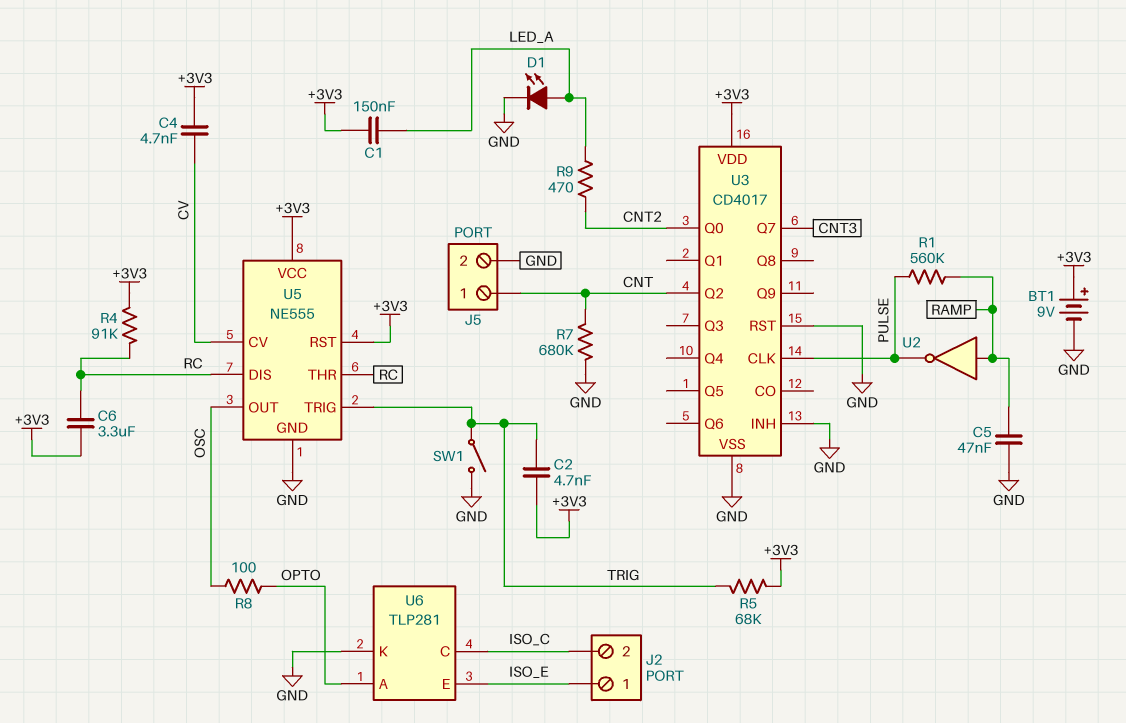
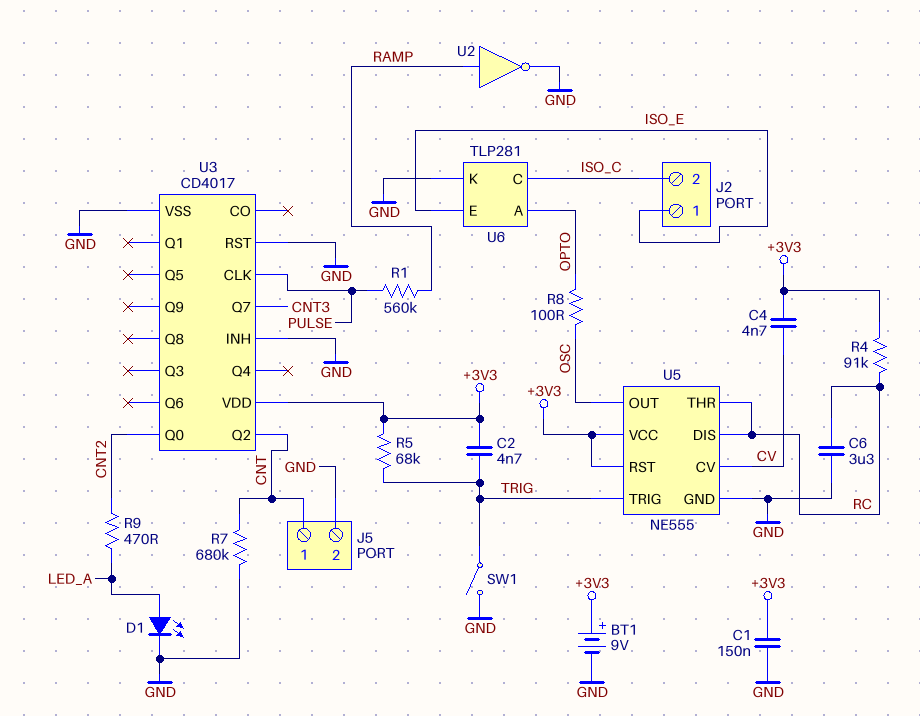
C1: 150nF (+3V3, LED_A) -> 150nF (+3V3, GND)
C5: 47nF (GND, RAMP) -> none
C6: 3.3uF (+3V3, RC) -> 3.3uF (GND, RC)
U2: NOT (in RAMP, out PULSE) -> NOT (in RAMP, out GND)

